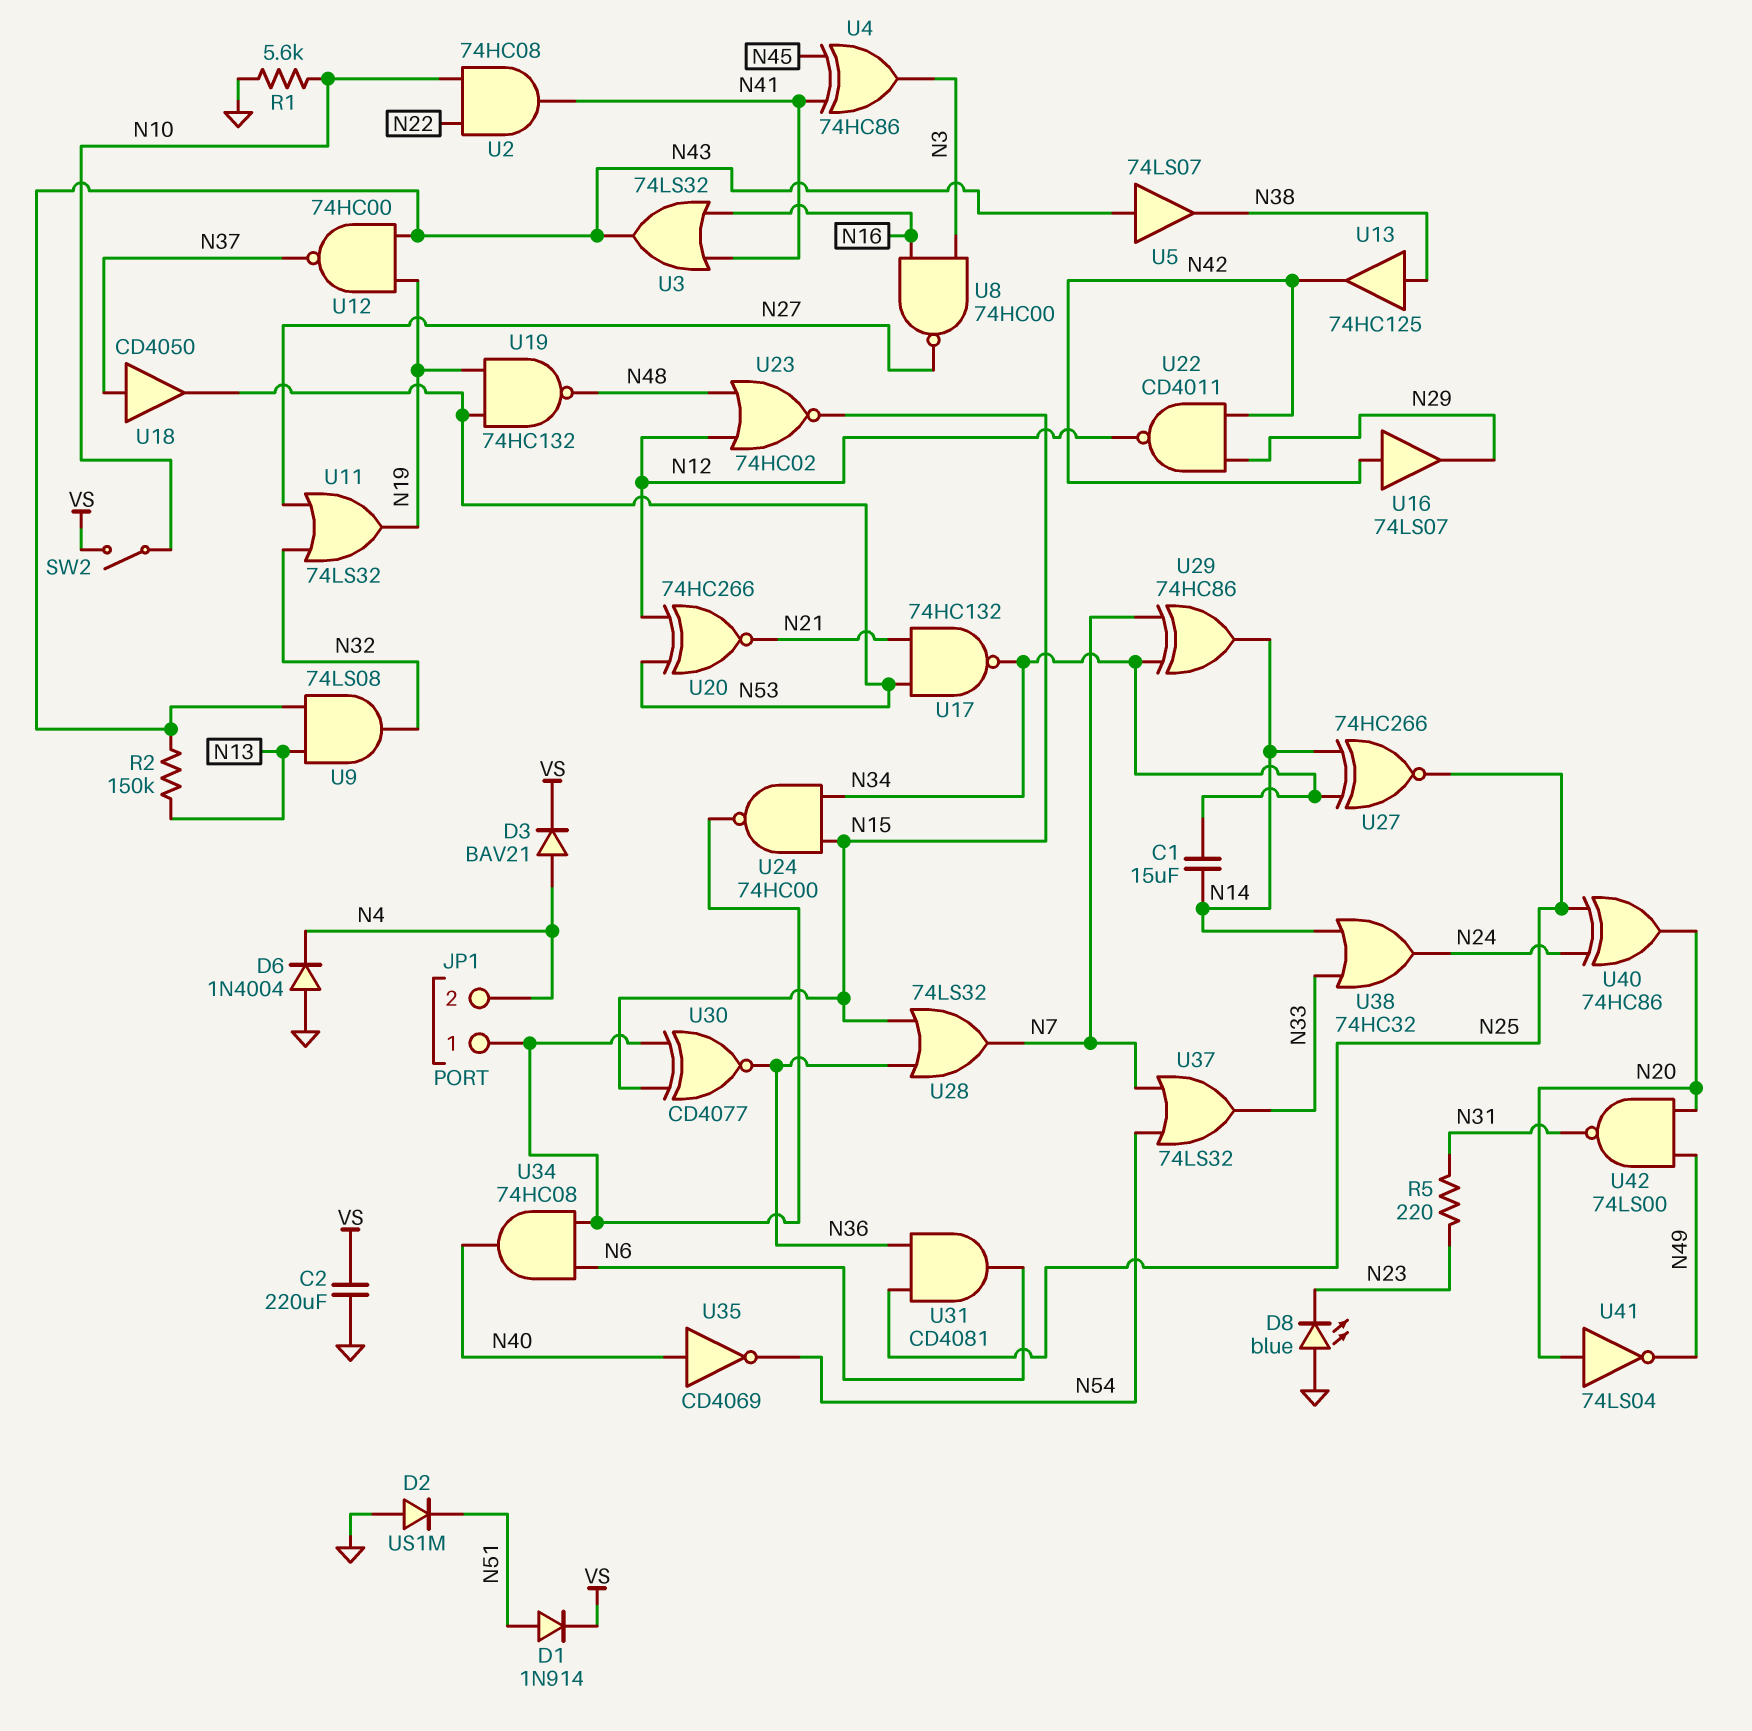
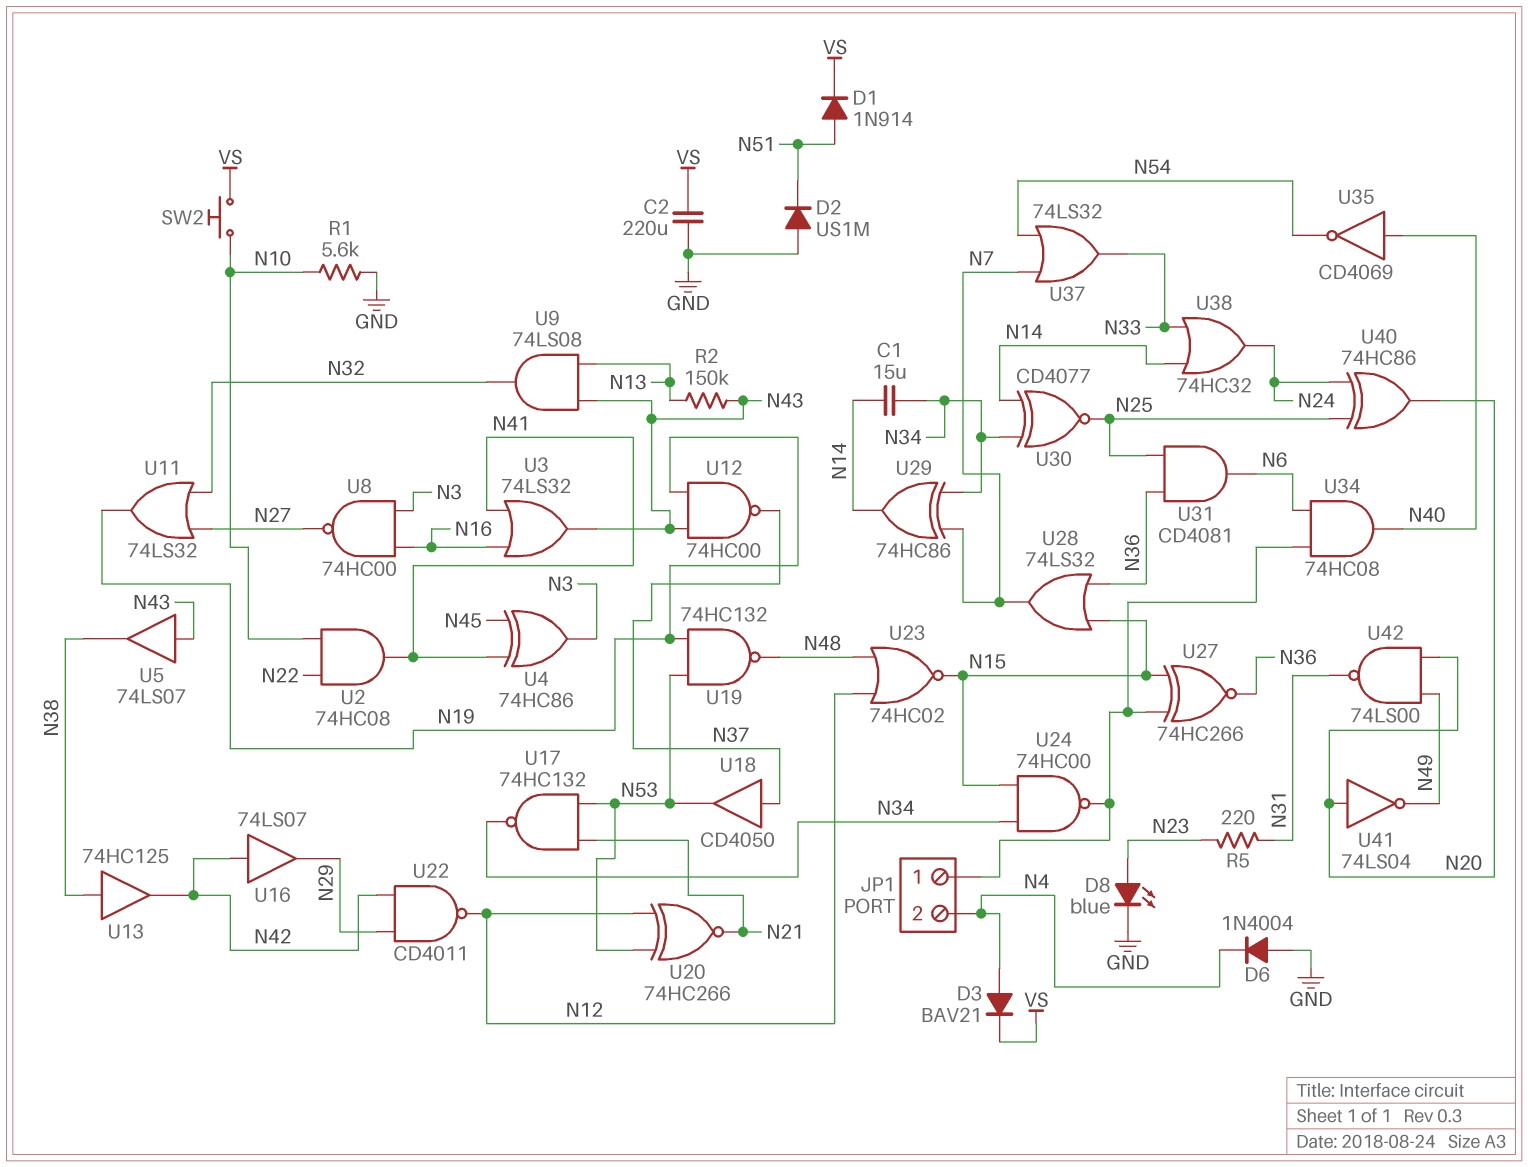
D8: LED blue (A GND, K N23) -> LED blue (A N23, K GND)
SW2: switch (N10, VS) -> button (N10, VS)
U27: XNOR 74HC266 (in N14, in N34, out N25) -> XNOR 74HC266 (in JP1/1, in N15, out N36)
U30: XNOR CD4077 (in JP1/1, in N15, out N36) -> XNOR CD4077 (in N14, in N34, out N25)

